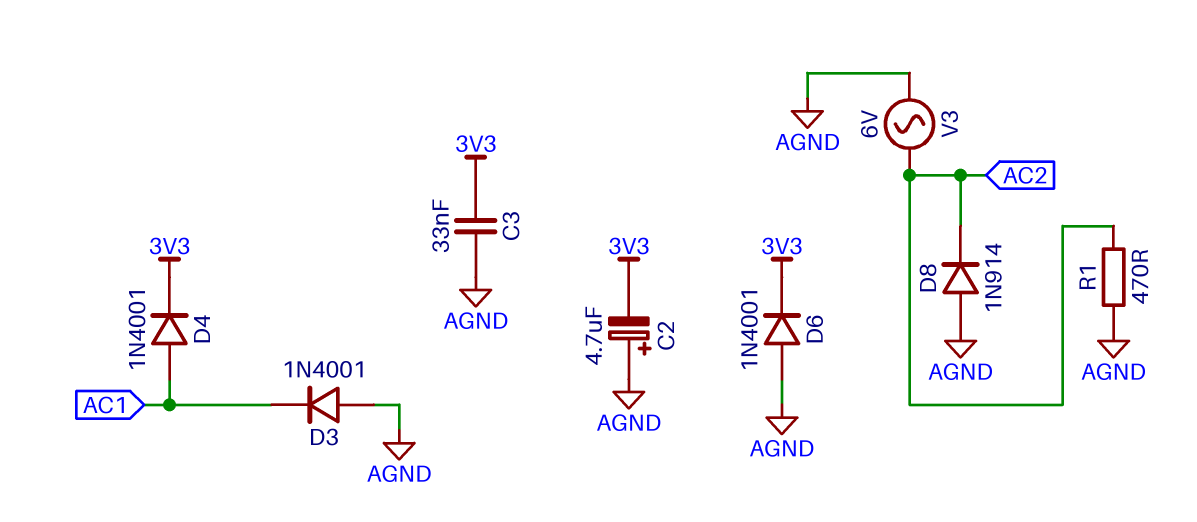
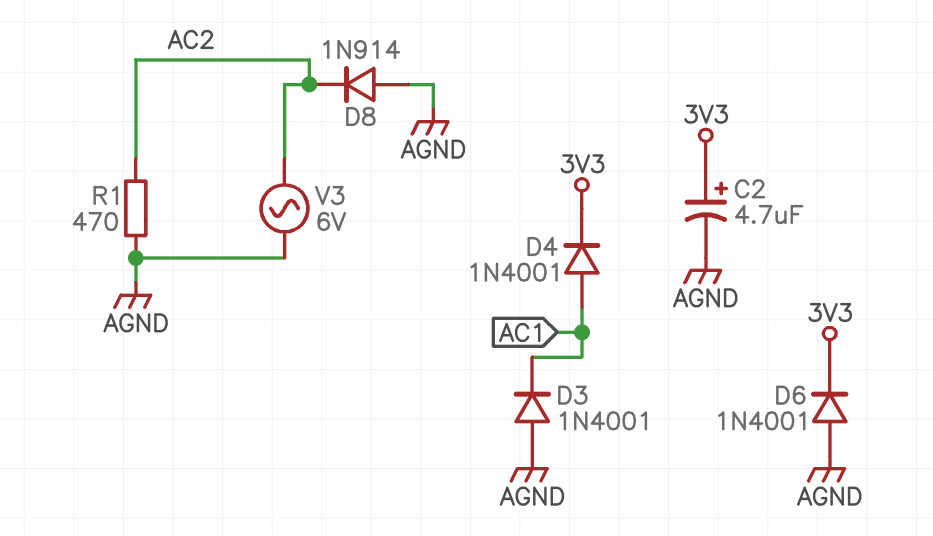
C2: 4.7uF (plus AGND, minus 3V3) -> 4.7uF (plus 3V3, minus AGND)
C3: 33nF (3V3, AGND) -> none

